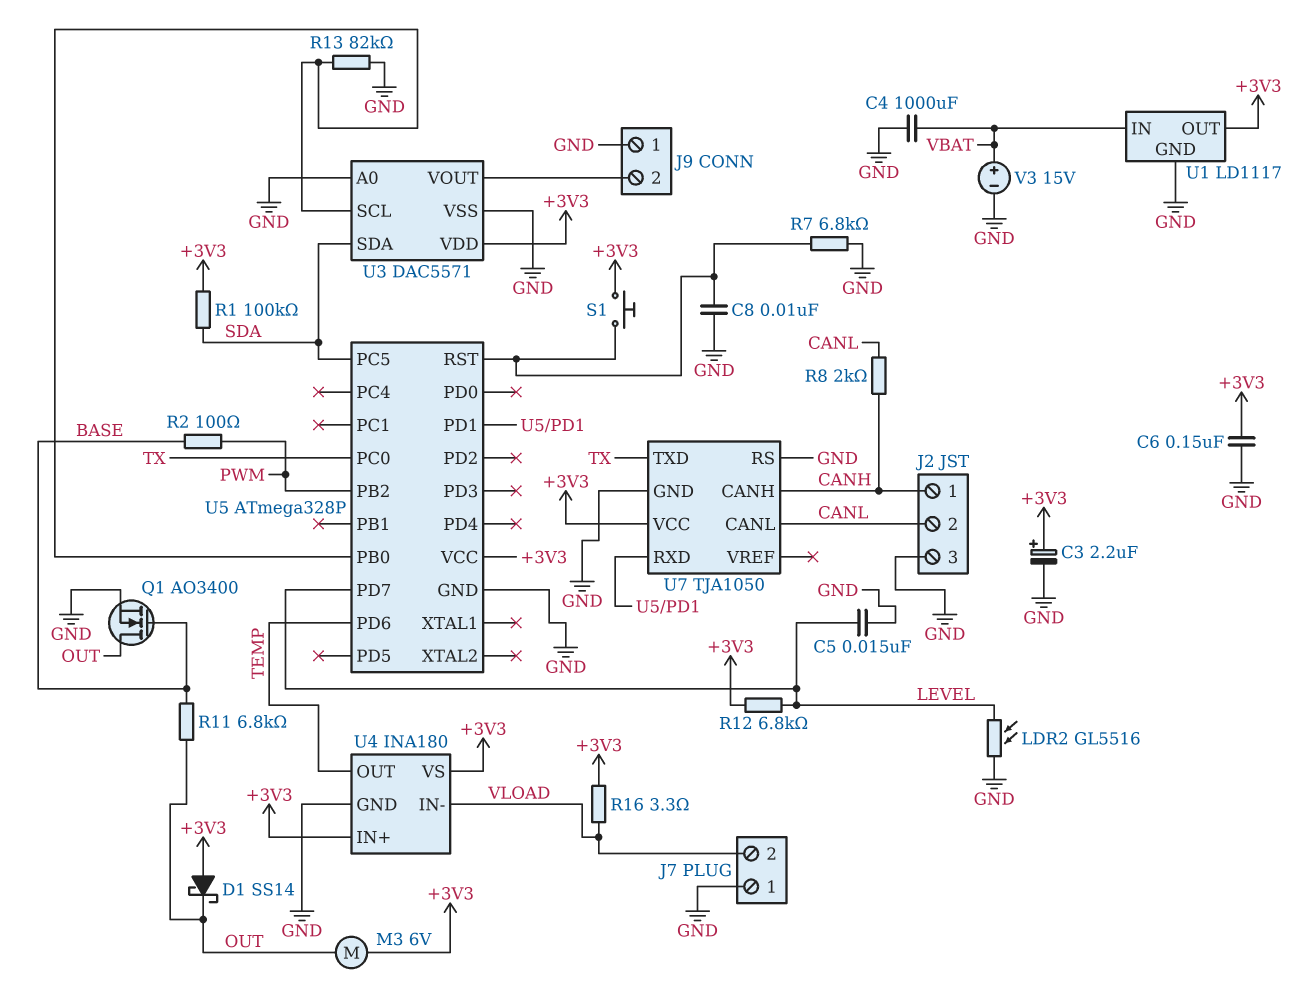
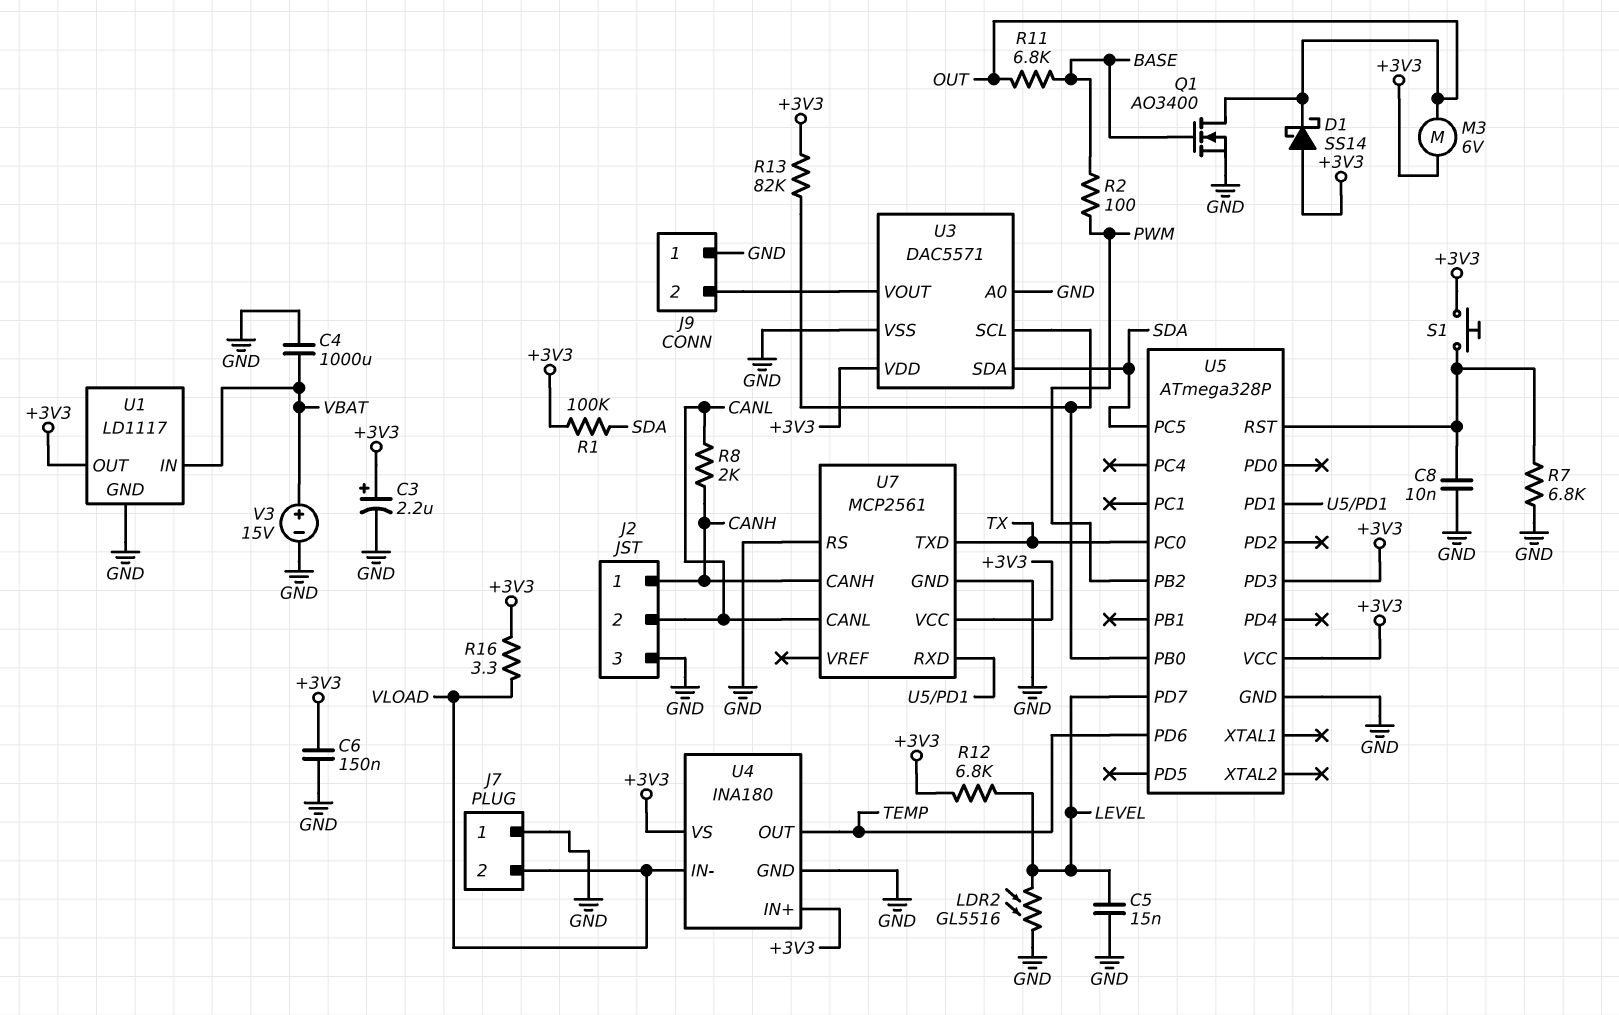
R13: 82k (GND, U3/SCL) -> 82k (+3V3, U3/SCL)
U5 pin PD3: none -> +3V3
U7: TJA1050 -> MCP2561

